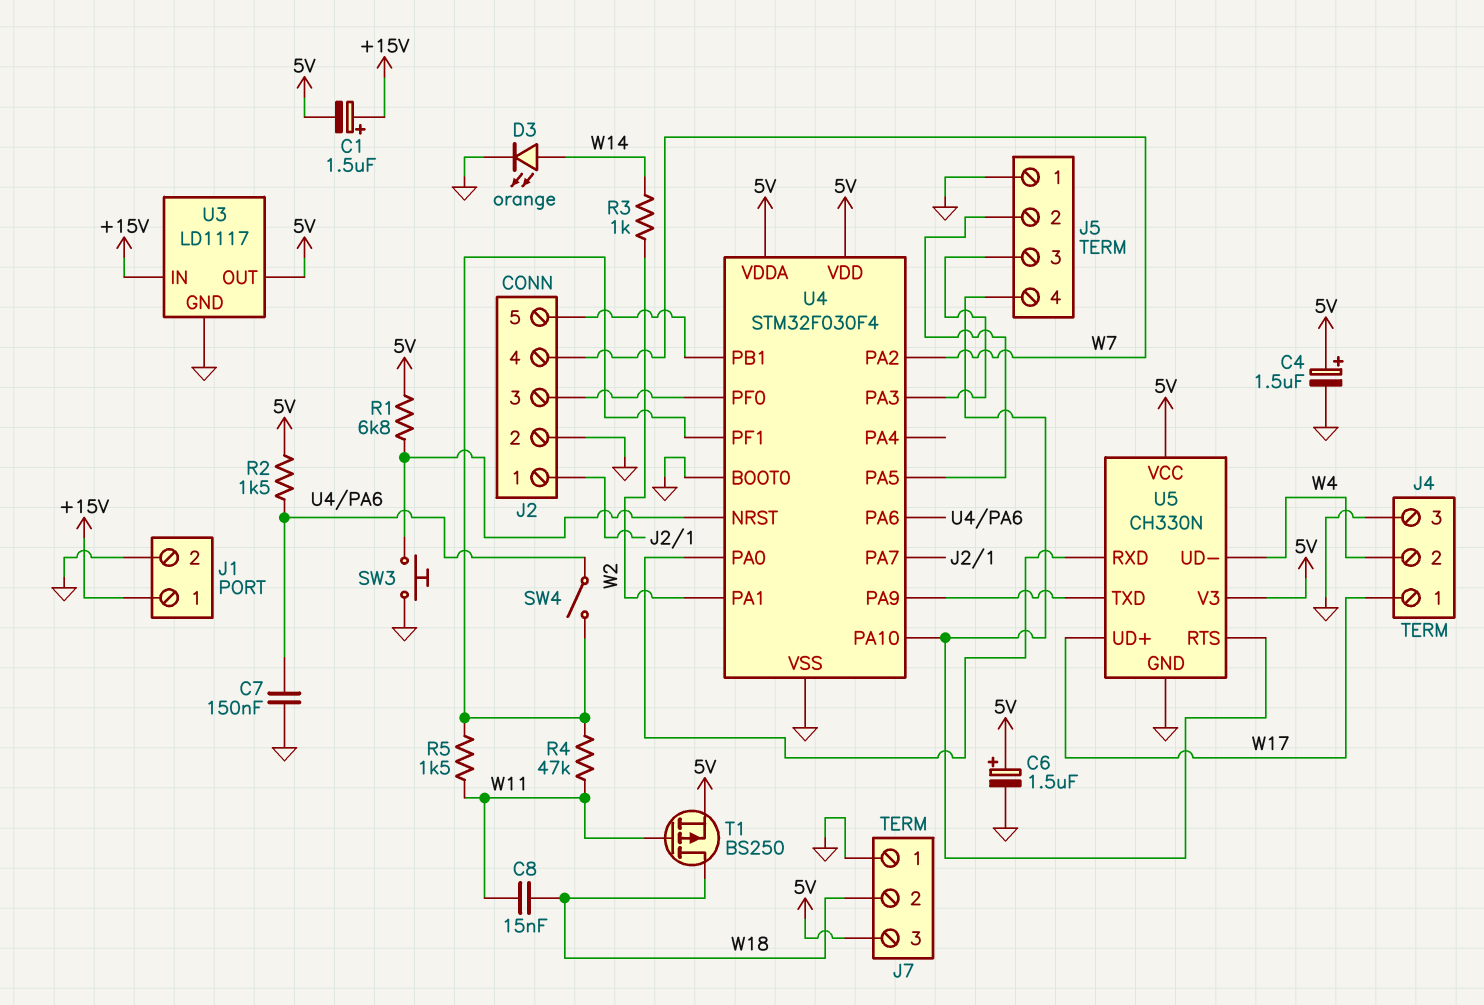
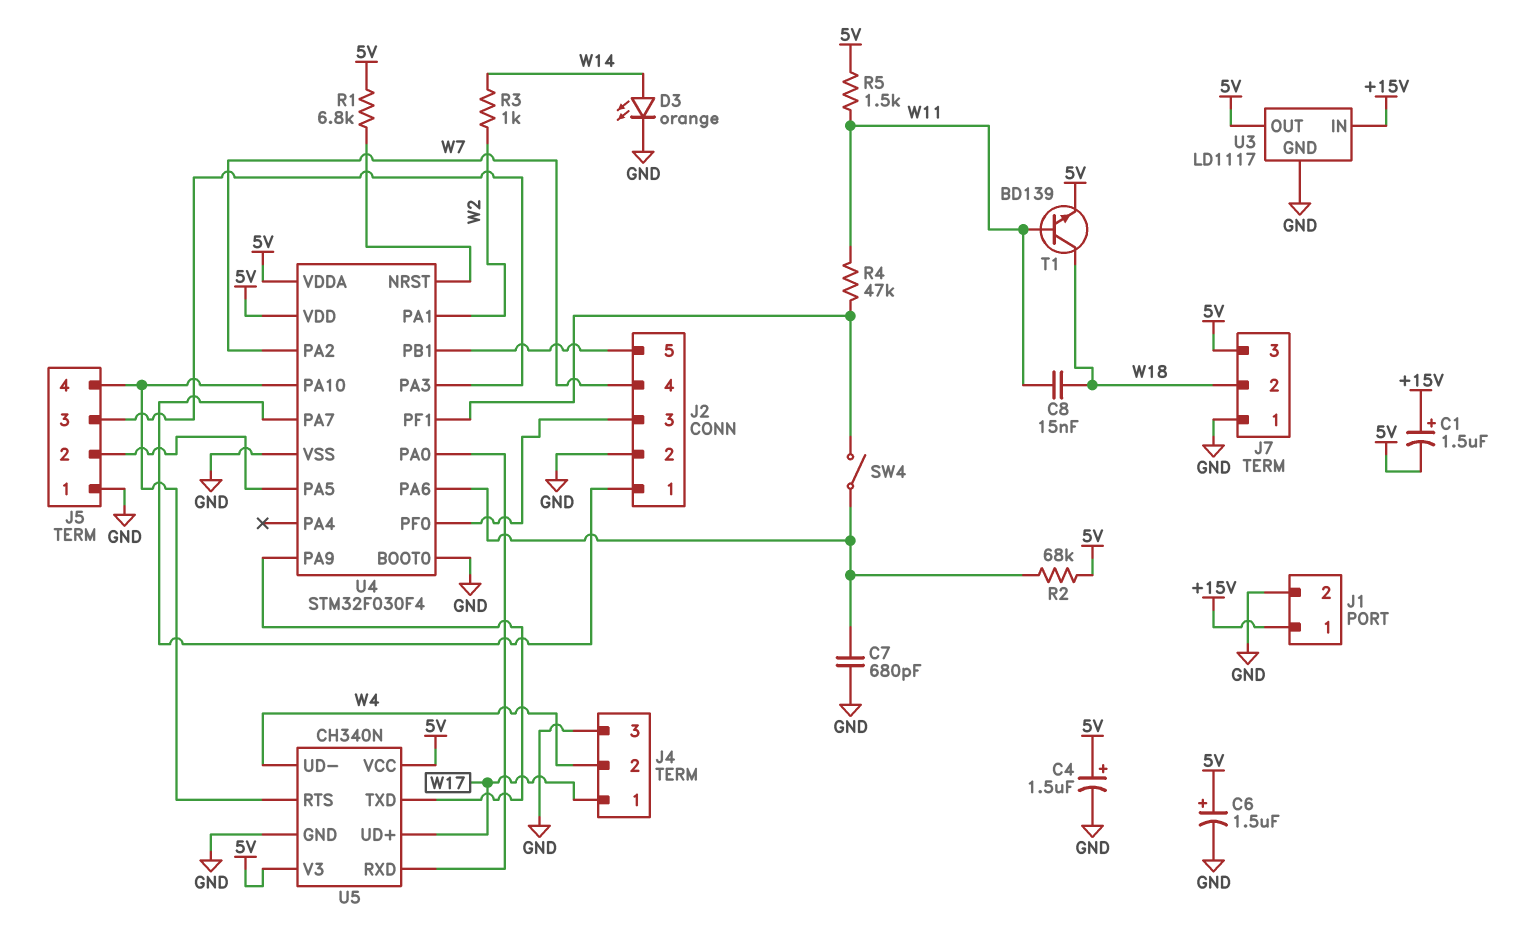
C7: 150nF (GND, U4/PA6) -> 680pF (GND, U4/PA6)
R2: 1.5k (5V, U4/PA6) -> 68k (5V, U4/PA6)
R5: 1.5k (U4/PF1, W11) -> 1.5k (5V, W11)
SW3: button (GND, U4/NRST) -> none
T1: PMOS BS250 (G W11, D W18, S 5V) -> NPN BD139 (B W11, C W18, E 5V)
U5: CH330N -> CH340N

